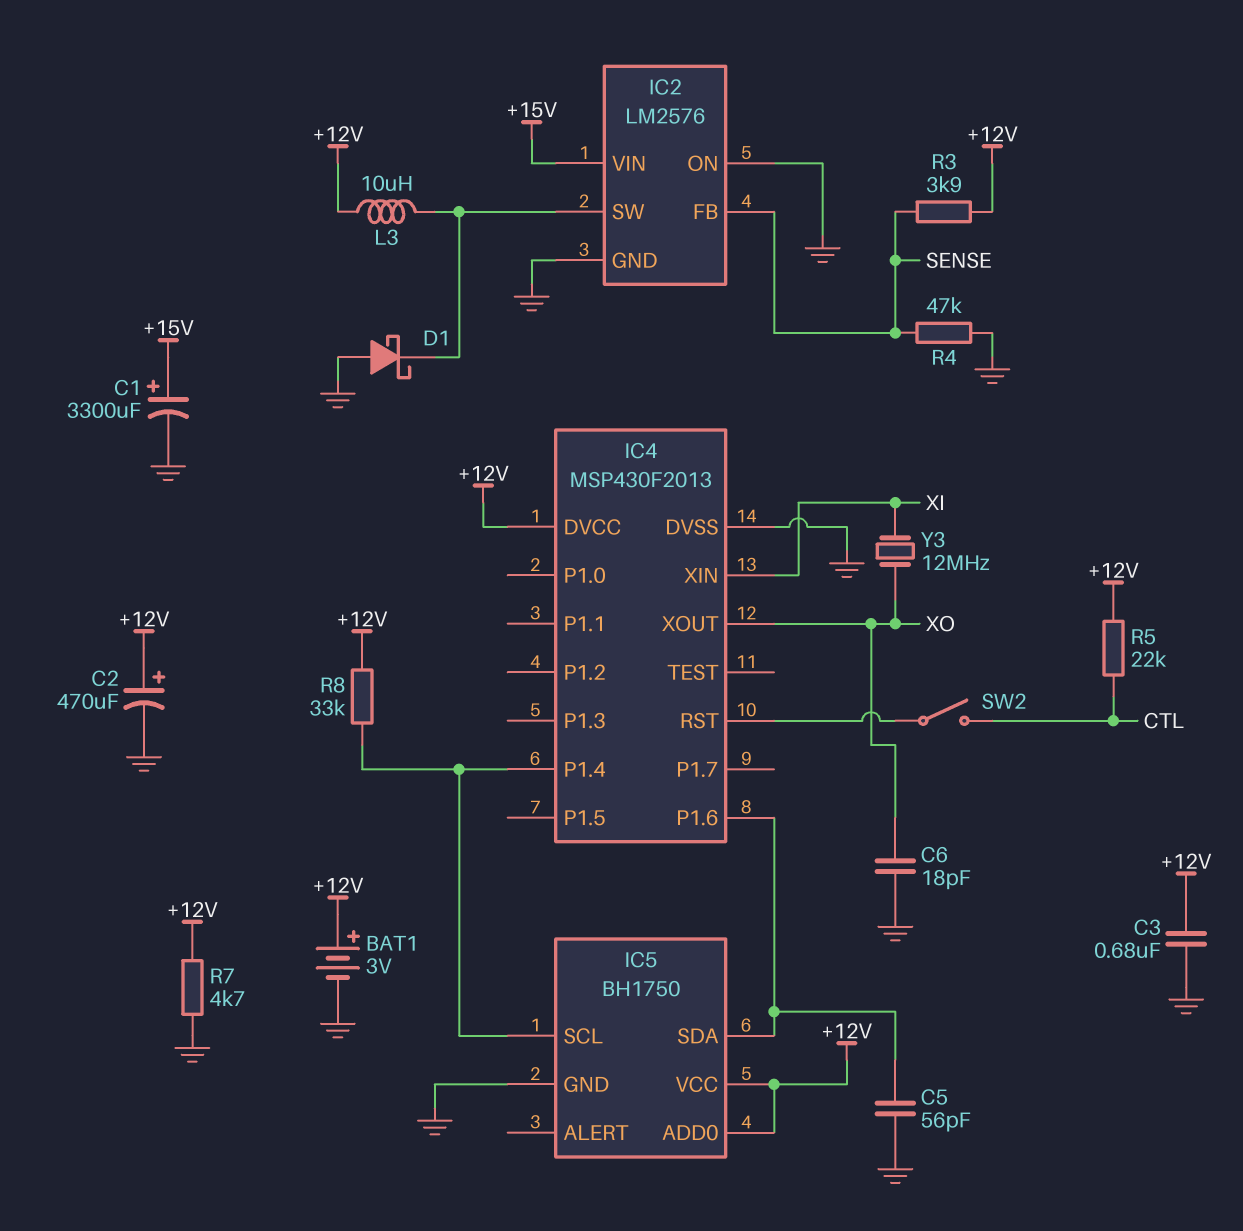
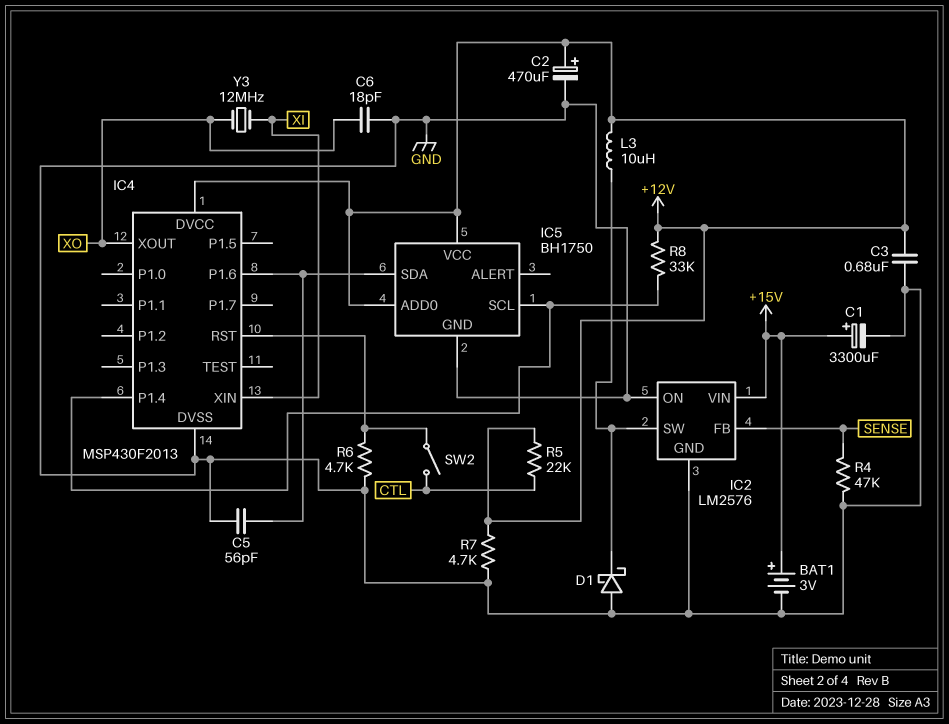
BAT1: 3V (plus +12V, minus GND) -> 3V (plus +15V, minus GND)
R3: 3.9k (+12V, SENSE) -> none
R6: none -> 4.7k (GND, IC4/RST)

